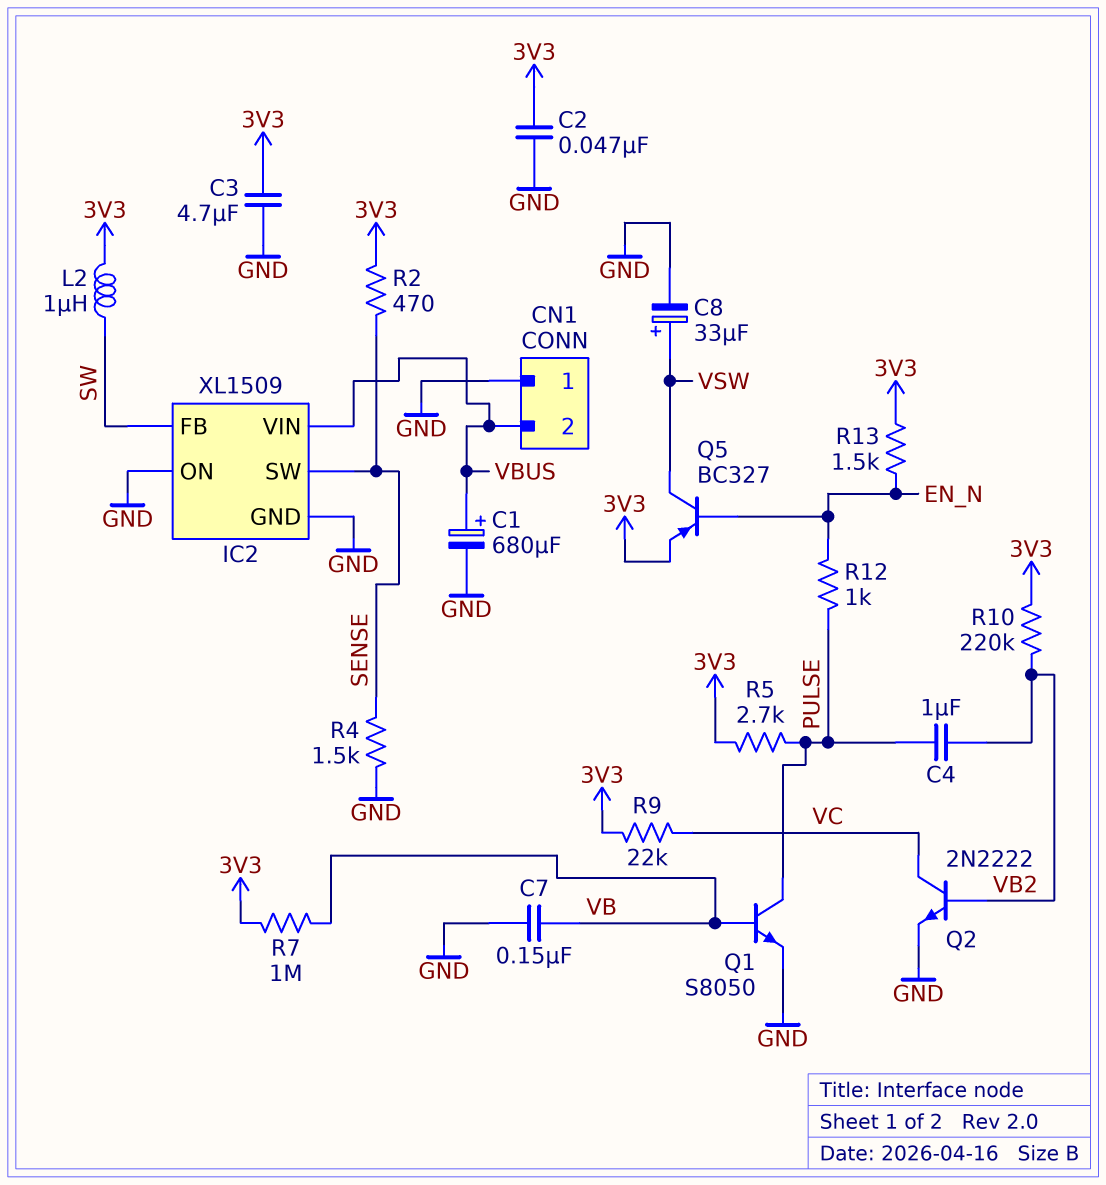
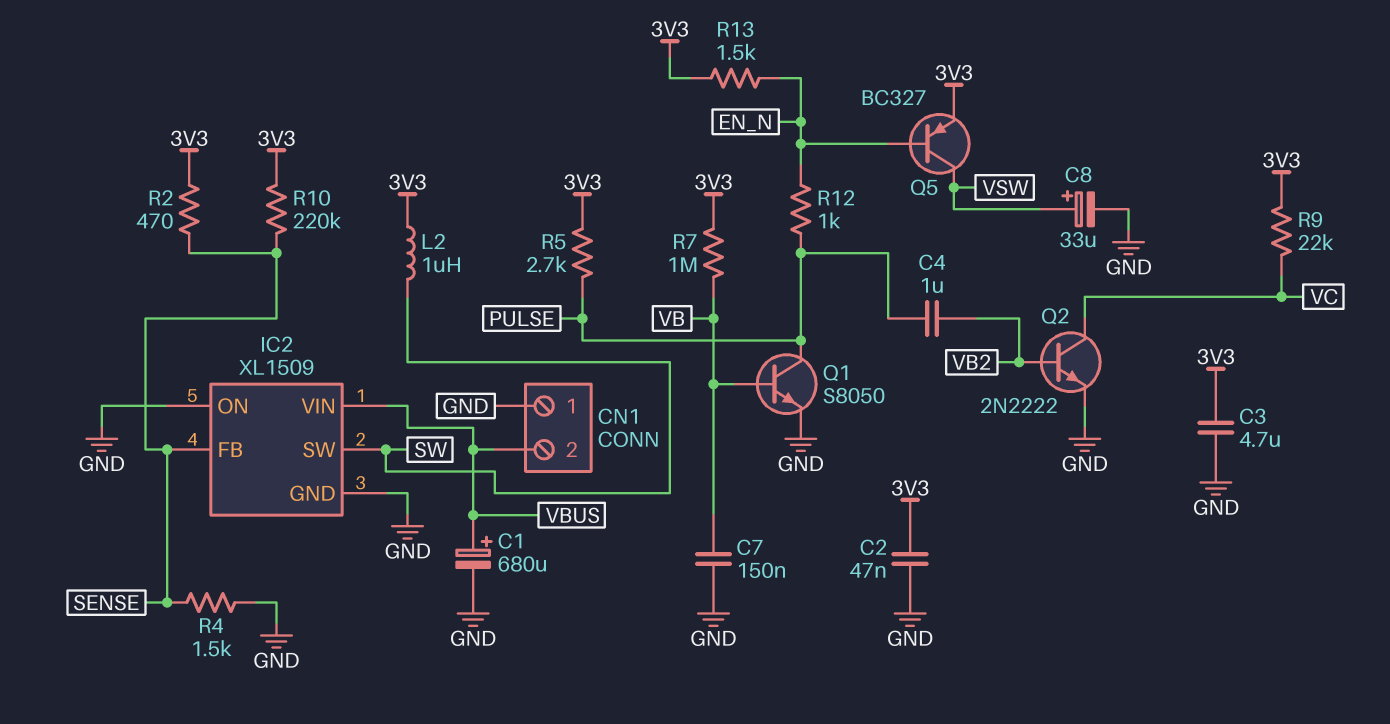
IC2 pin FB: SW -> SENSE
IC2 pin SW: SENSE -> SW
R10: 220k (3V3, VB2) -> 220k (3V3, SENSE)

